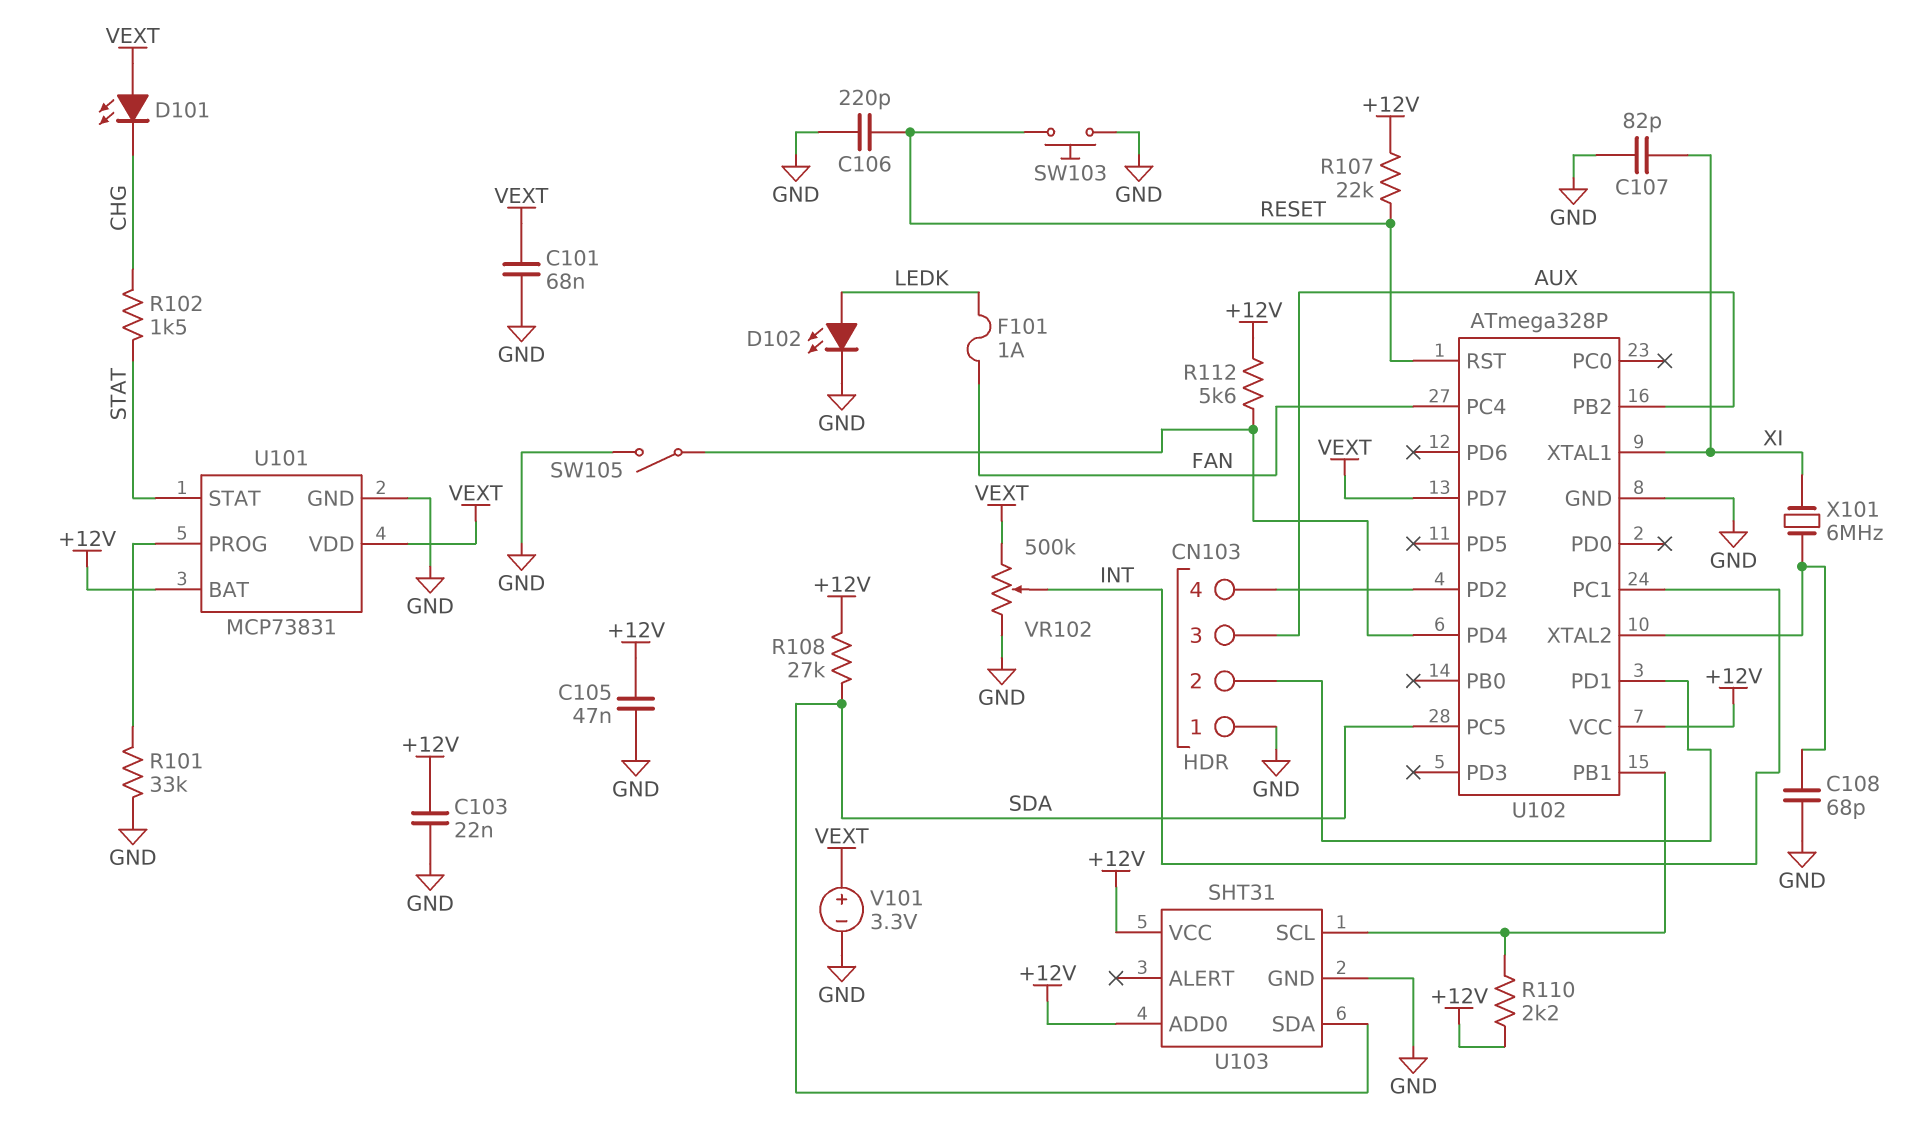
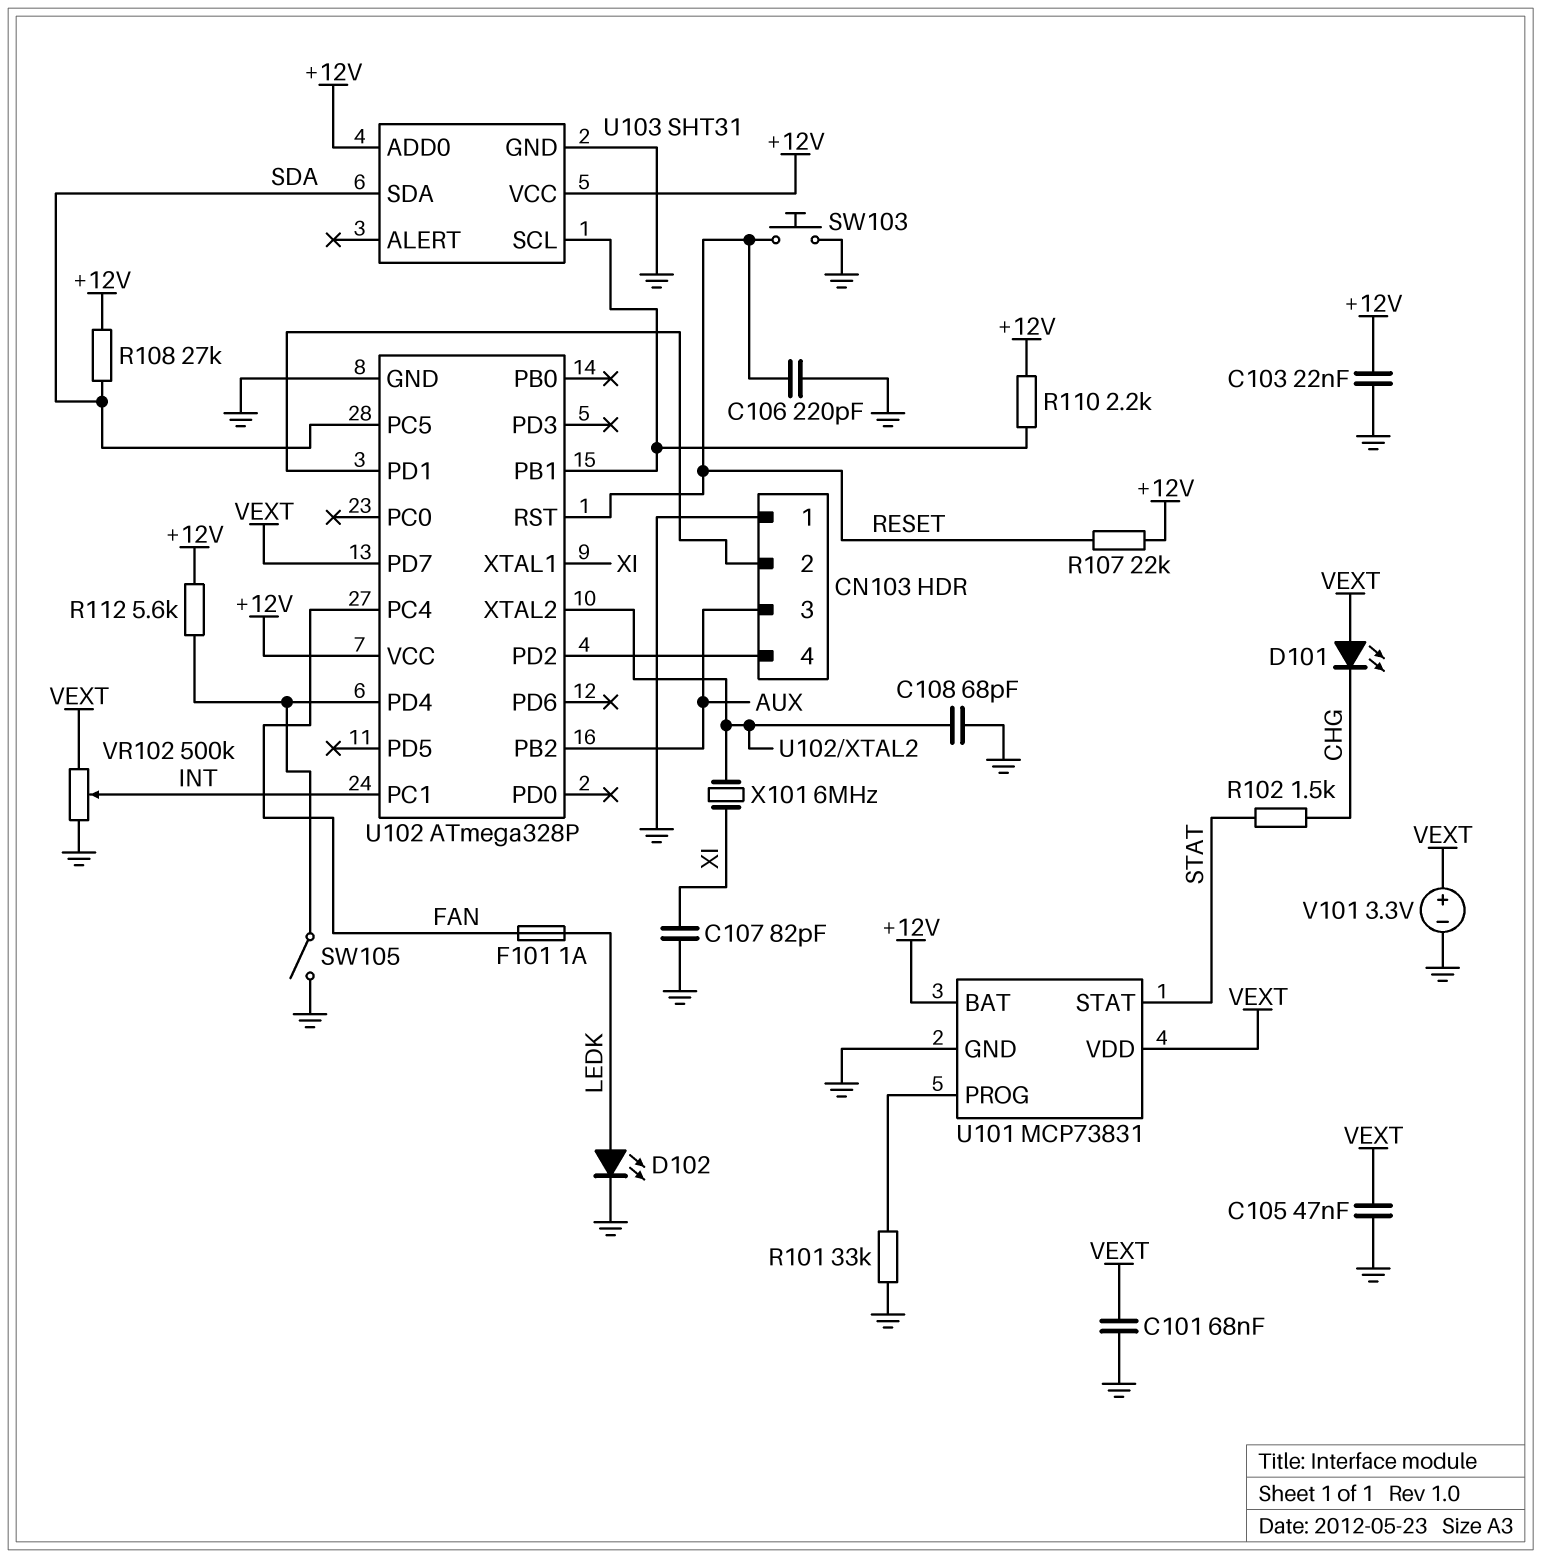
C105: 47nF (+12V, GND) -> 47nF (GND, VEXT)

